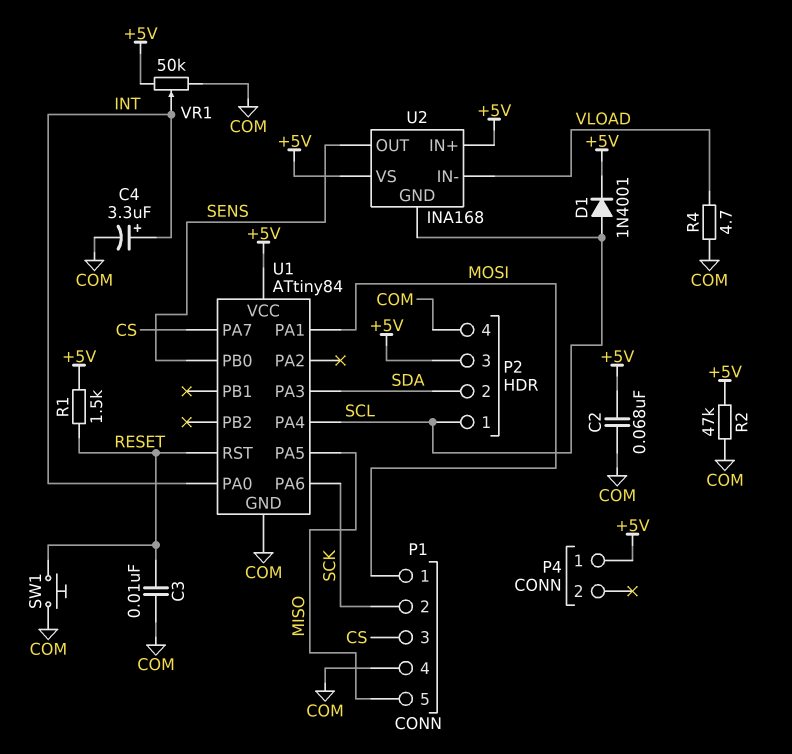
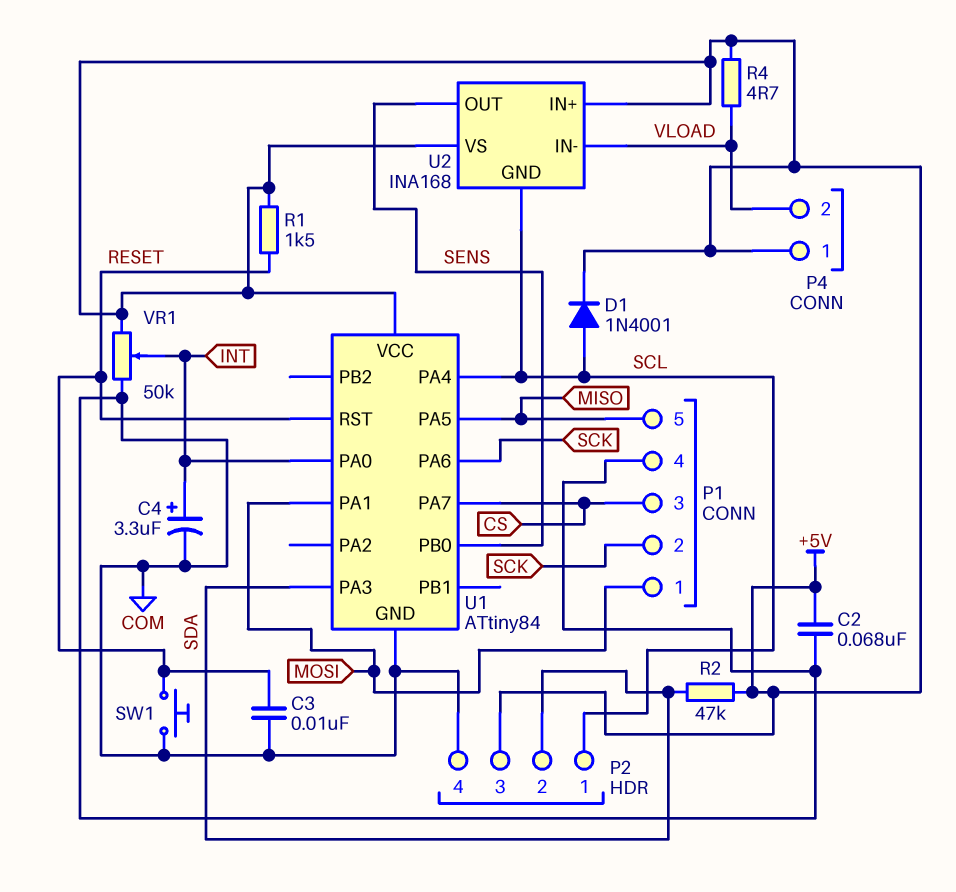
P4 pin 2: none -> VLOAD
R2: 47k (+5V, COM) -> 47k (+5V, SDA)
R4: 4.7 (COM, VLOAD) -> 4.7 (+5V, VLOAD)

